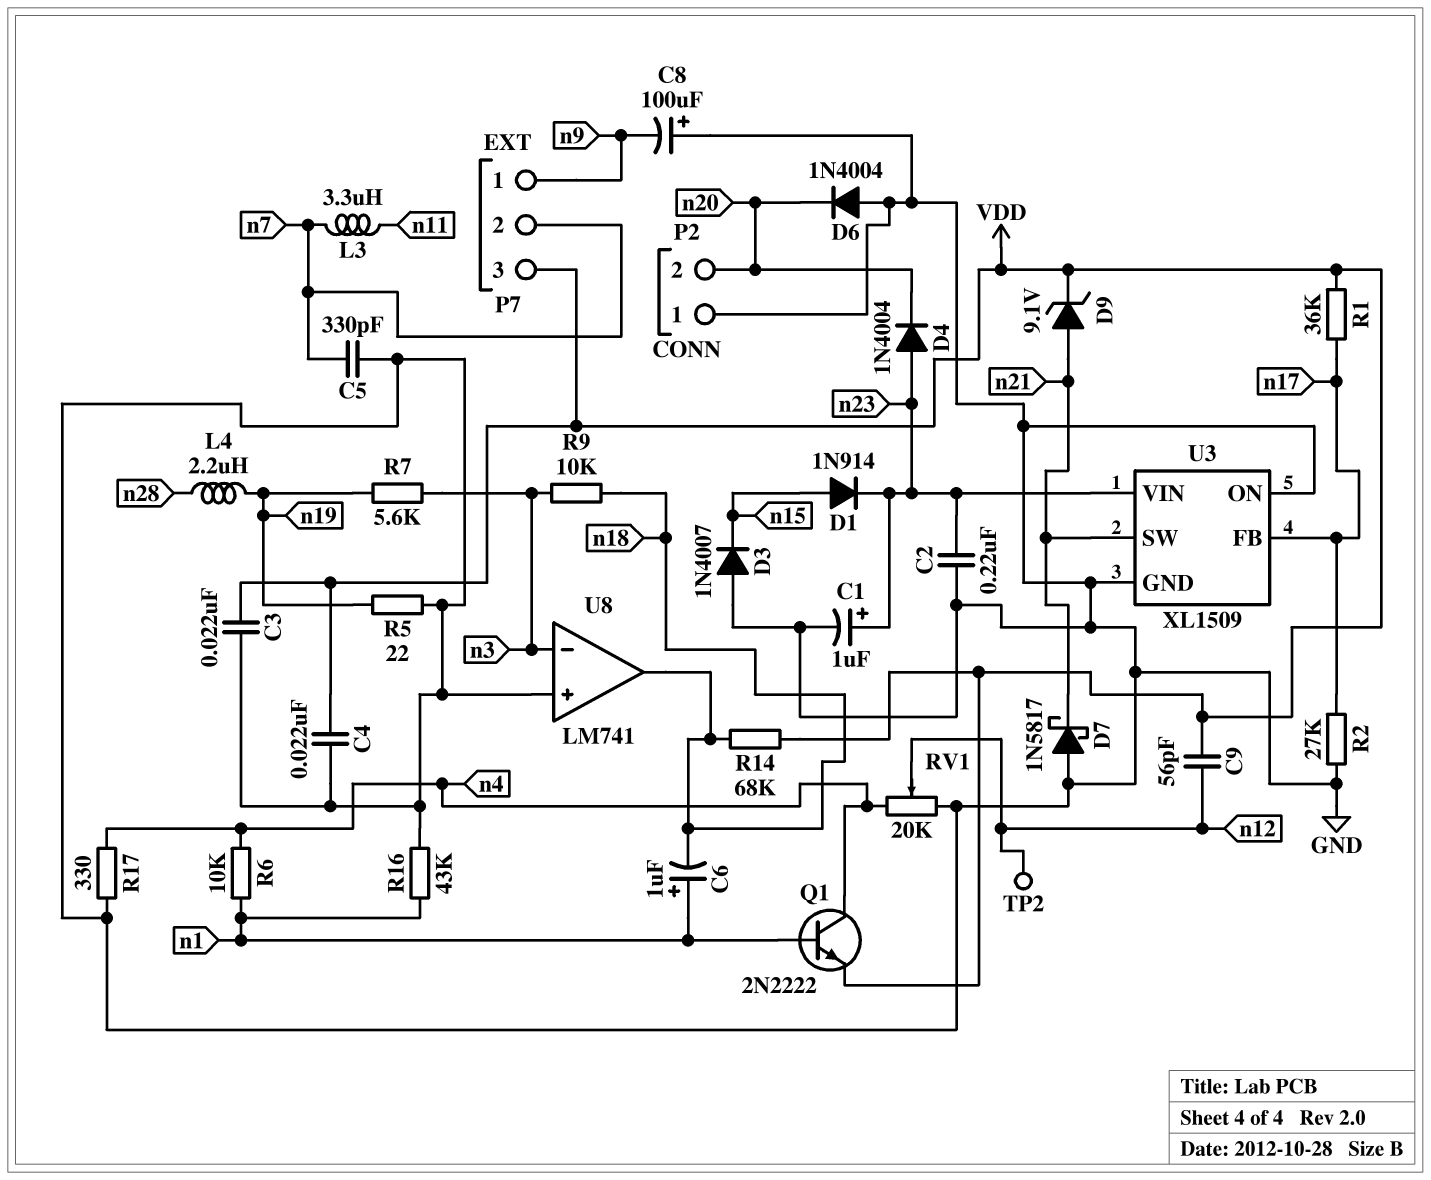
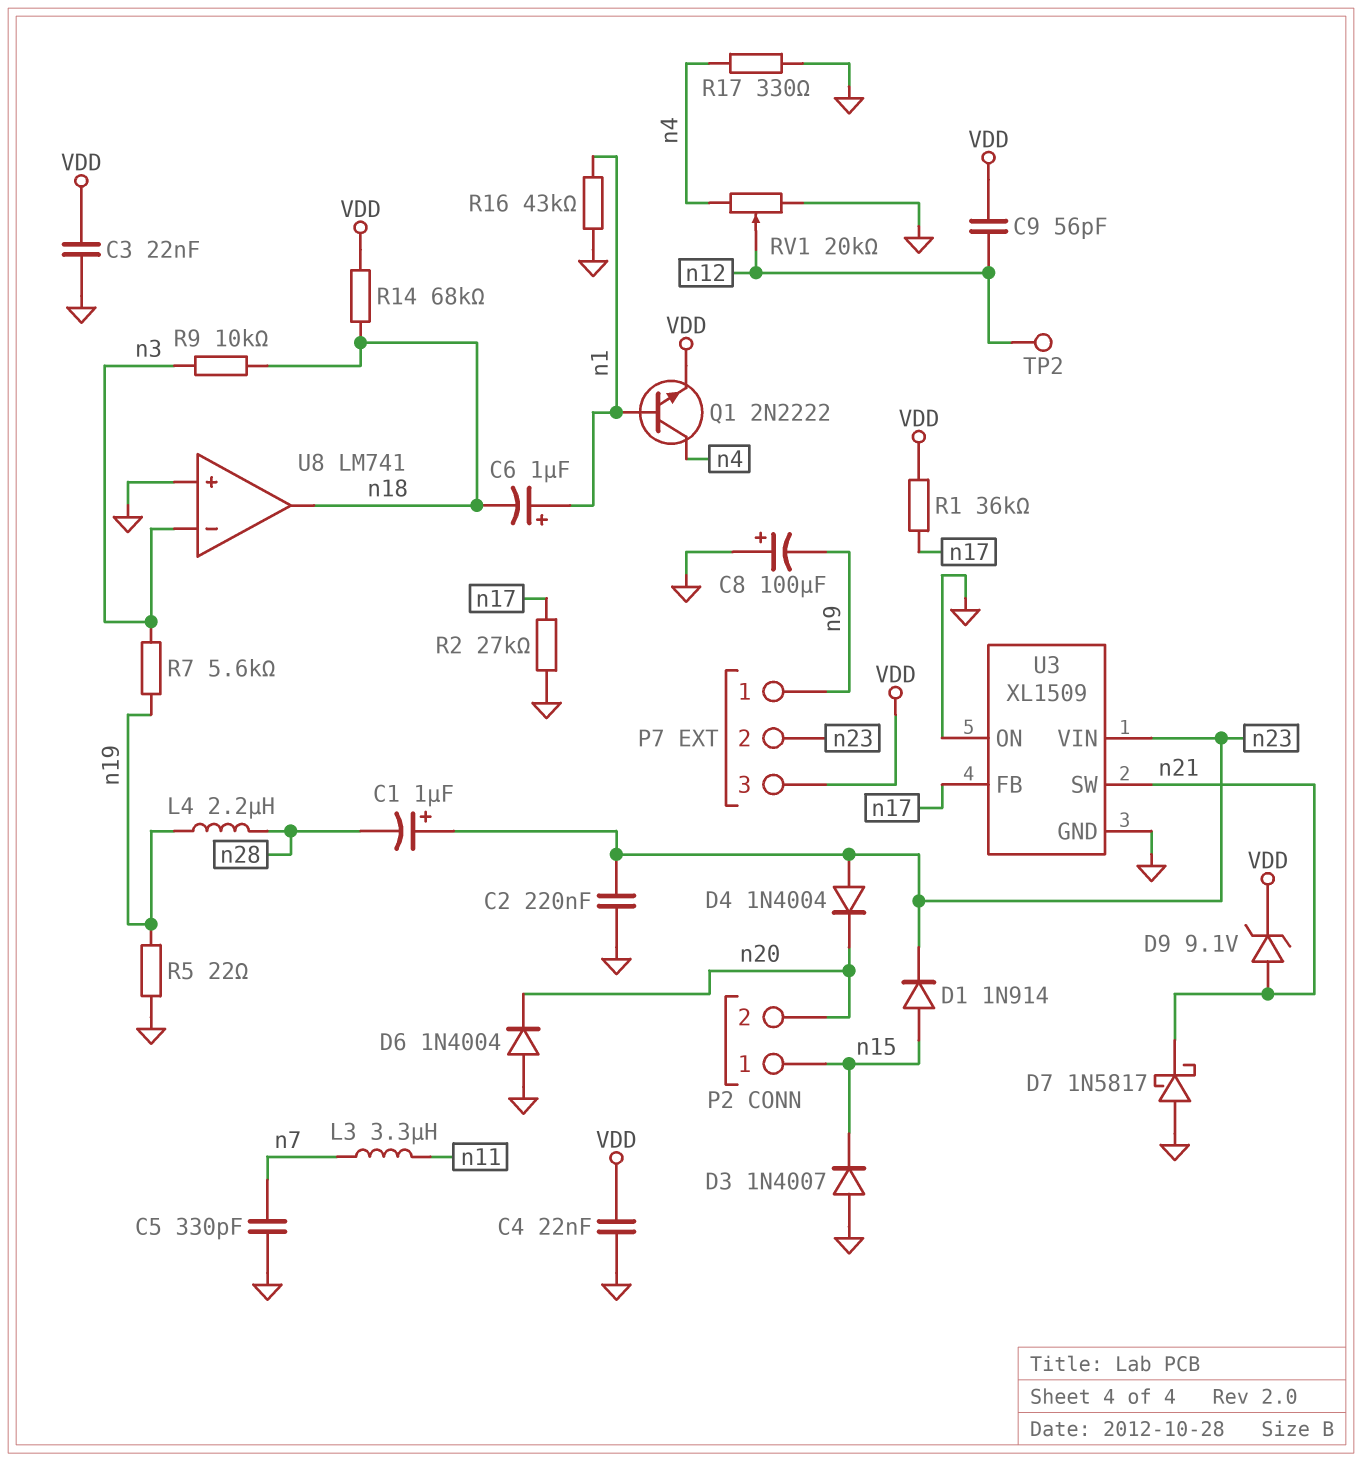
C1: 1uF (plus n23, minus GND) -> 1uF (plus n23, minus n28)
P2 pin 1: GND -> n15
P7 pin 2: n7 -> n23
R6: 10k (n1, n4) -> none

